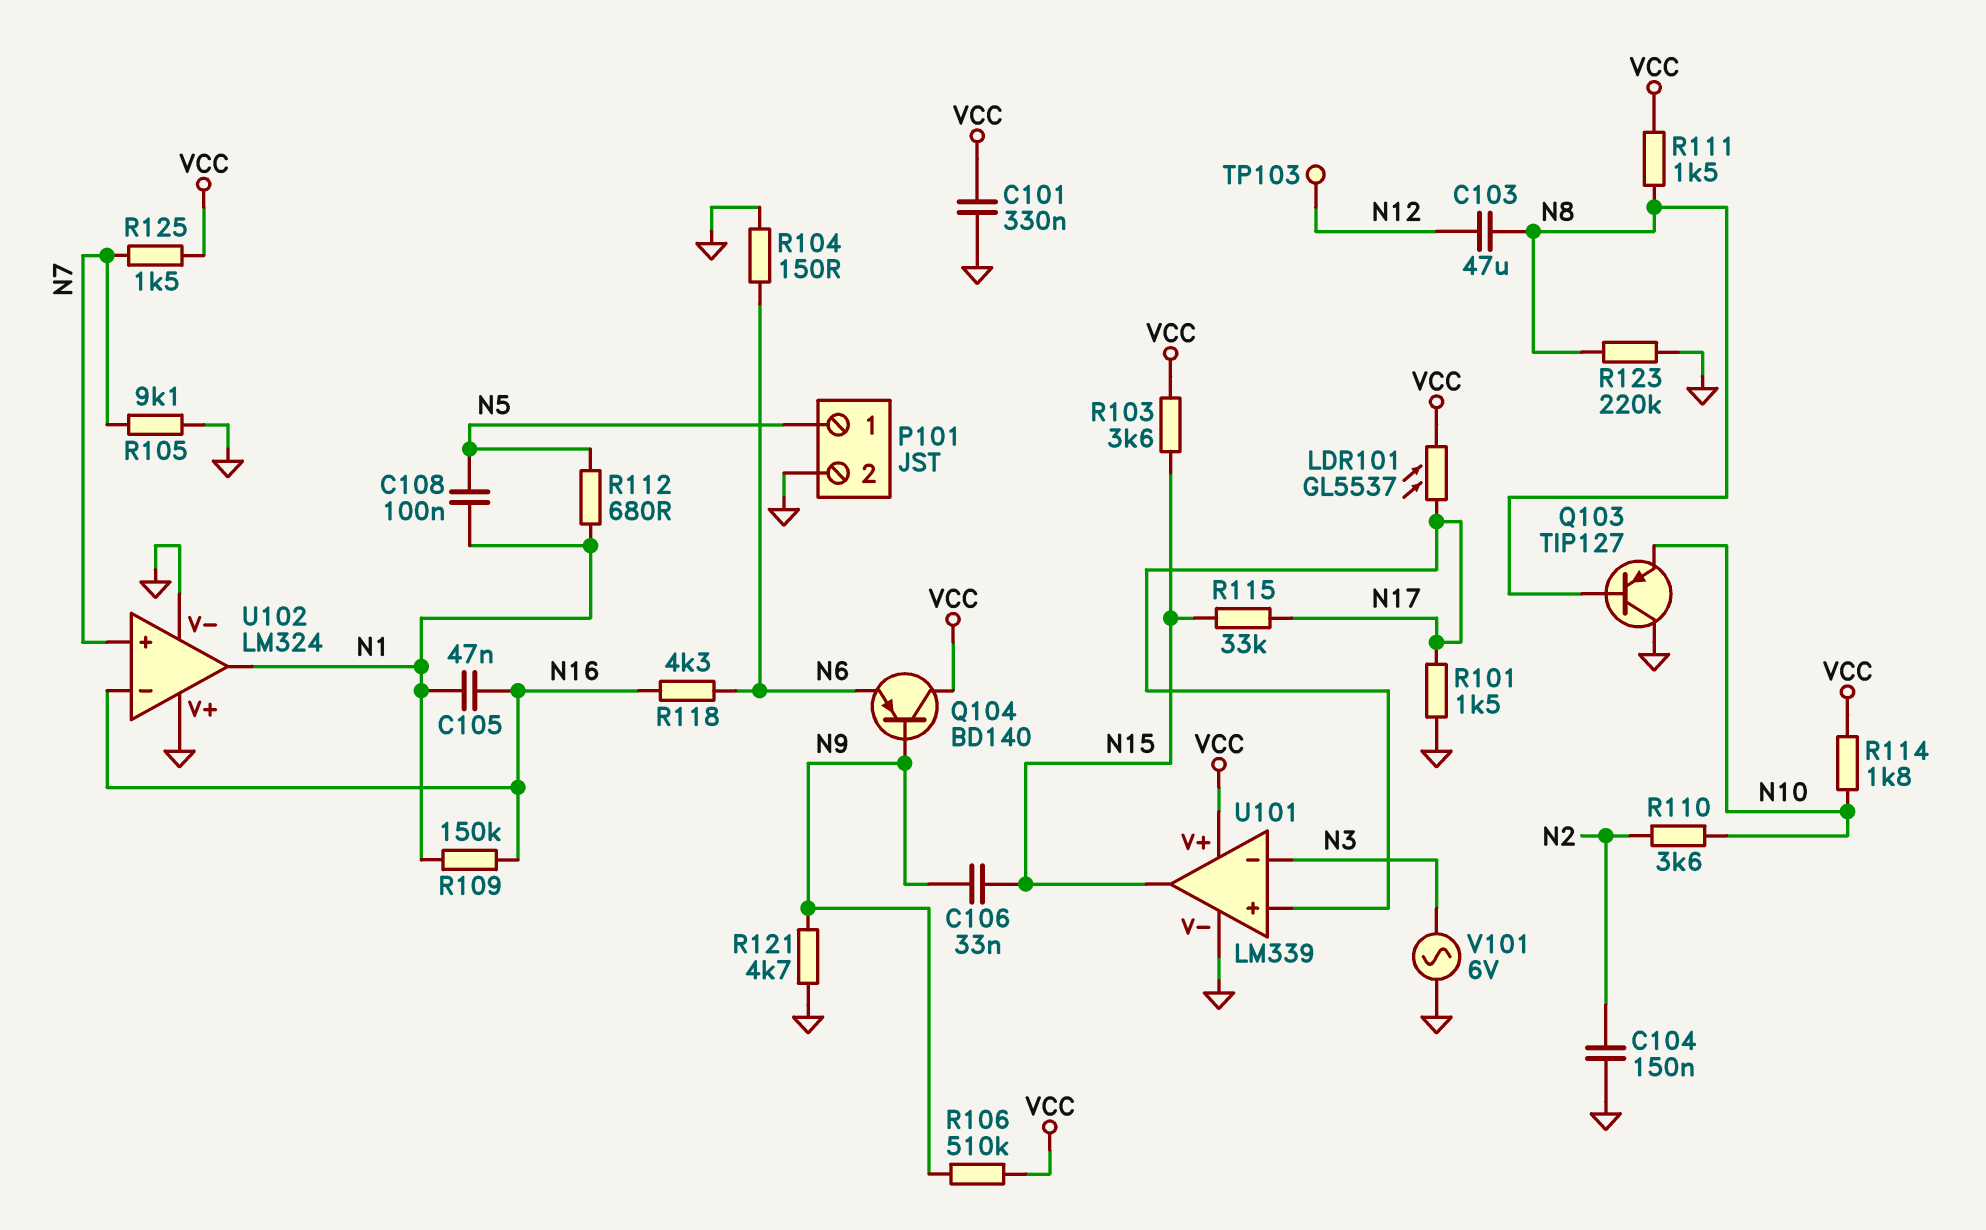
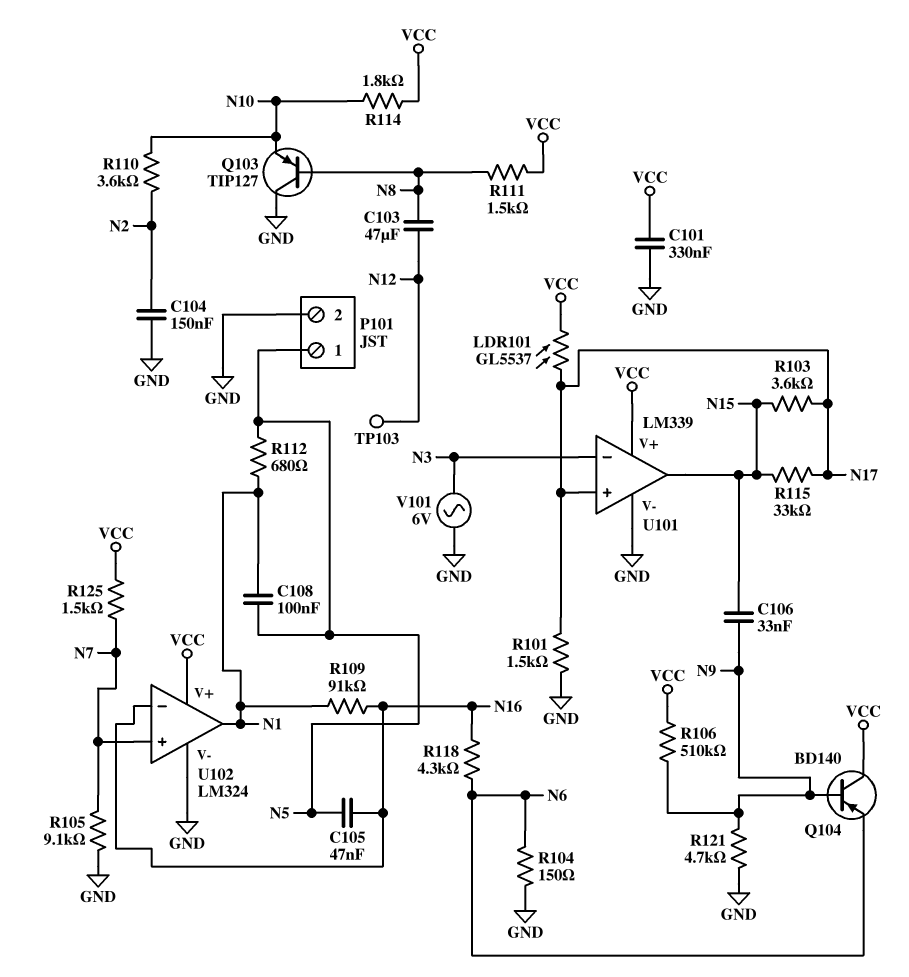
C105: 47nF (N1, N16) -> 47nF (N5, N16)
R103: 3.6k (N15, VCC) -> 3.6k (N15, N17)
R109: 150k (N1, N16) -> 91k (N1, N16)
R123: 220k (GND, N8) -> none
U102 pin V+: GND -> VCC

